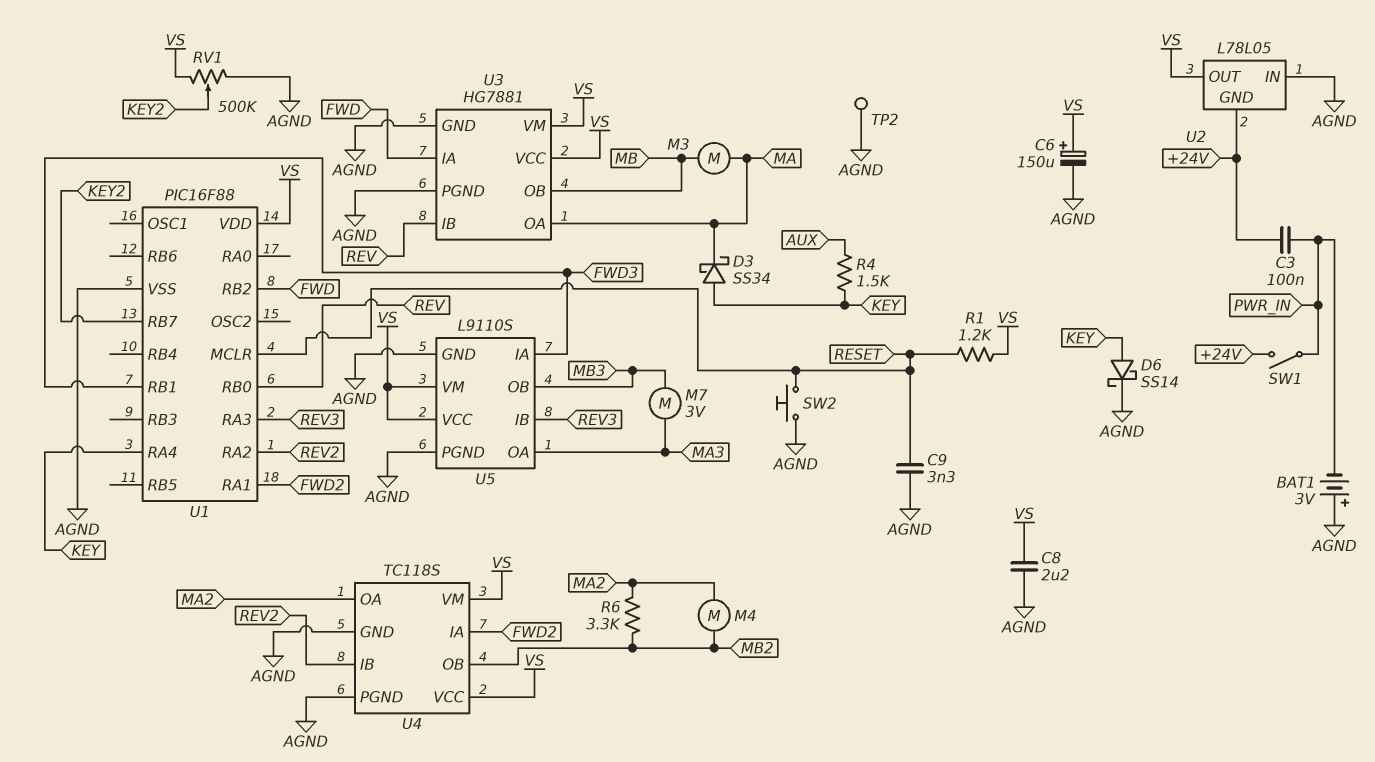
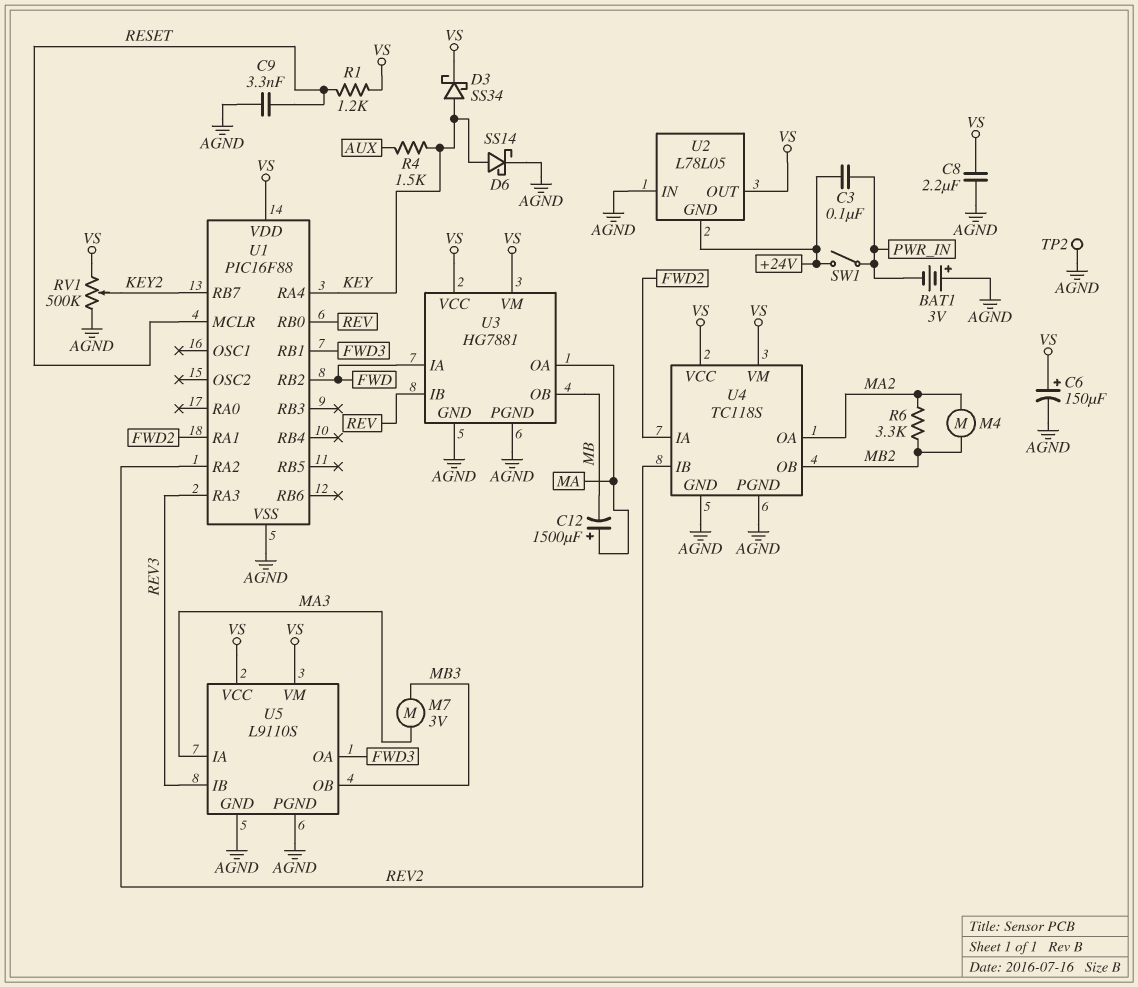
C12: none -> 1500uF (plus MA, minus MB)
D3: schottky SS34 (A KEY, K MA) -> schottky SS34 (A KEY, K VS)
M3: motor (MA, MB) -> none
SW2: button (AGND, RESET) -> none
U5 pin IA: FWD3 -> MA3
U5 pin OA: MA3 -> FWD3

